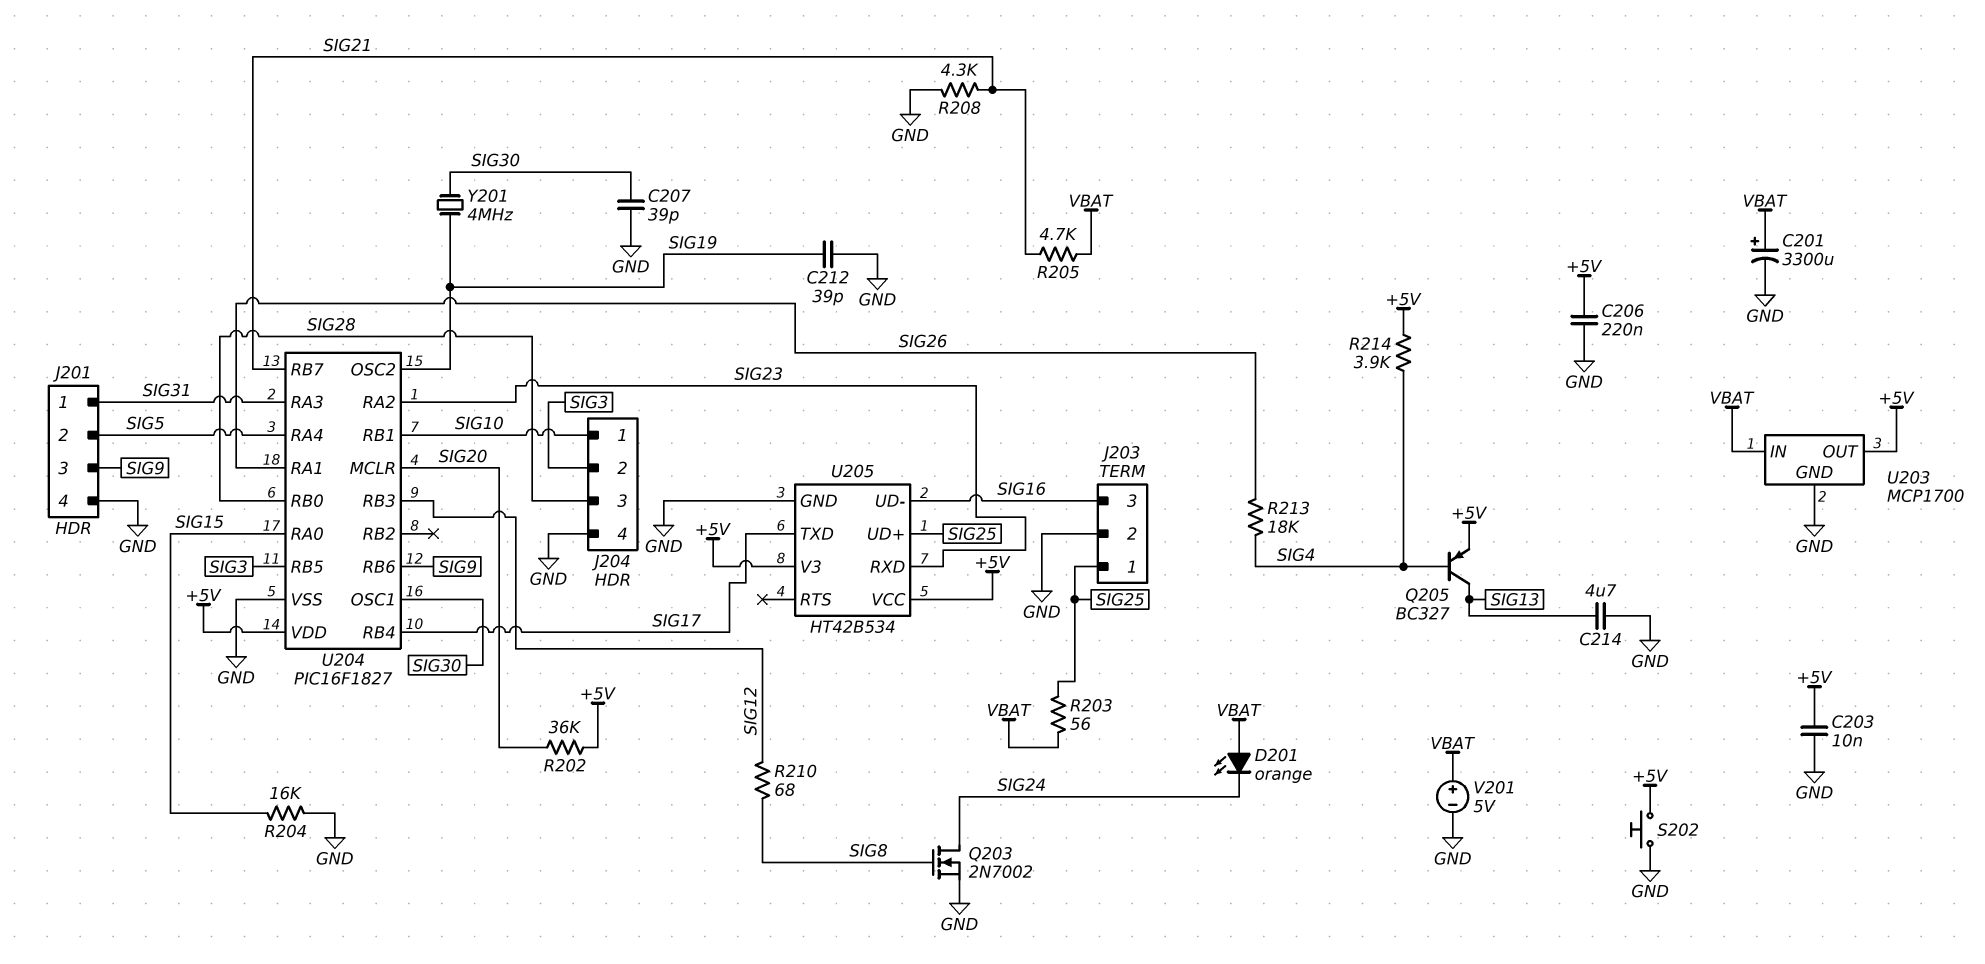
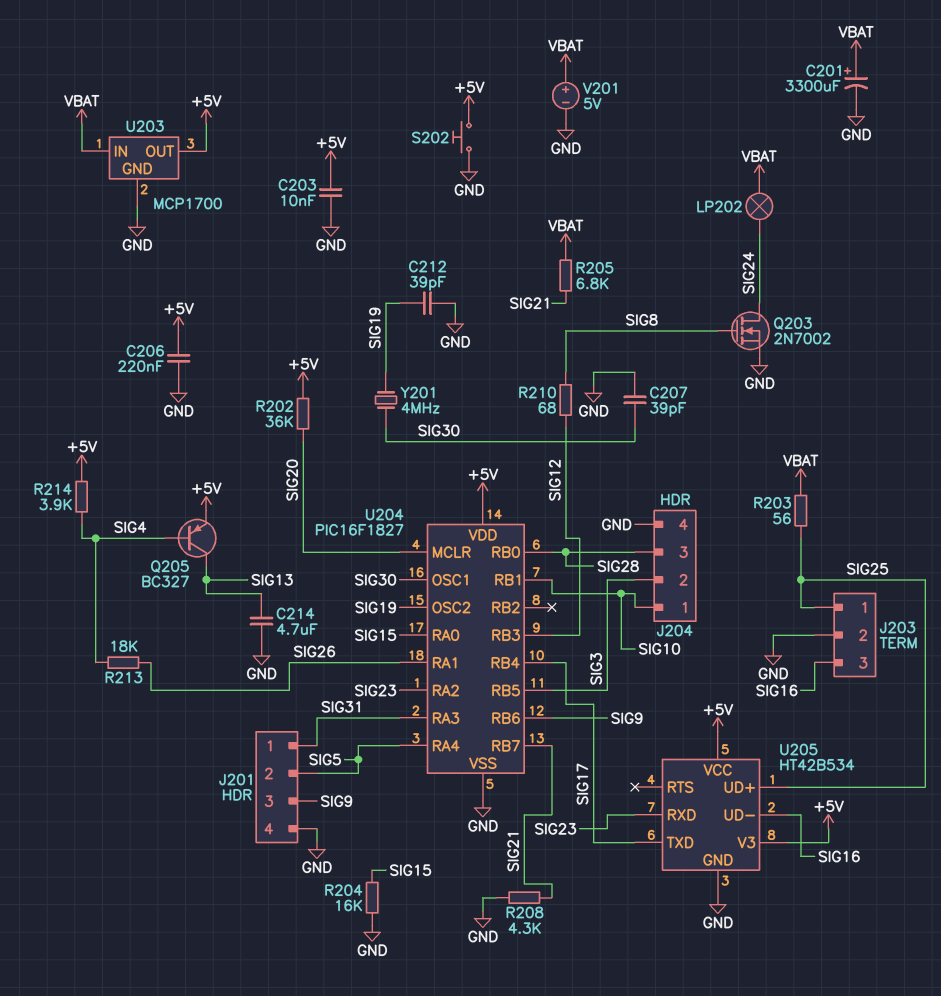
D201: LED orange (A VBAT, K SIG24) -> none
LP202: none -> lamp (SIG24, VBAT)
R205: 4.7k (SIG21, VBAT) -> 6.8k (SIG21, VBAT)

